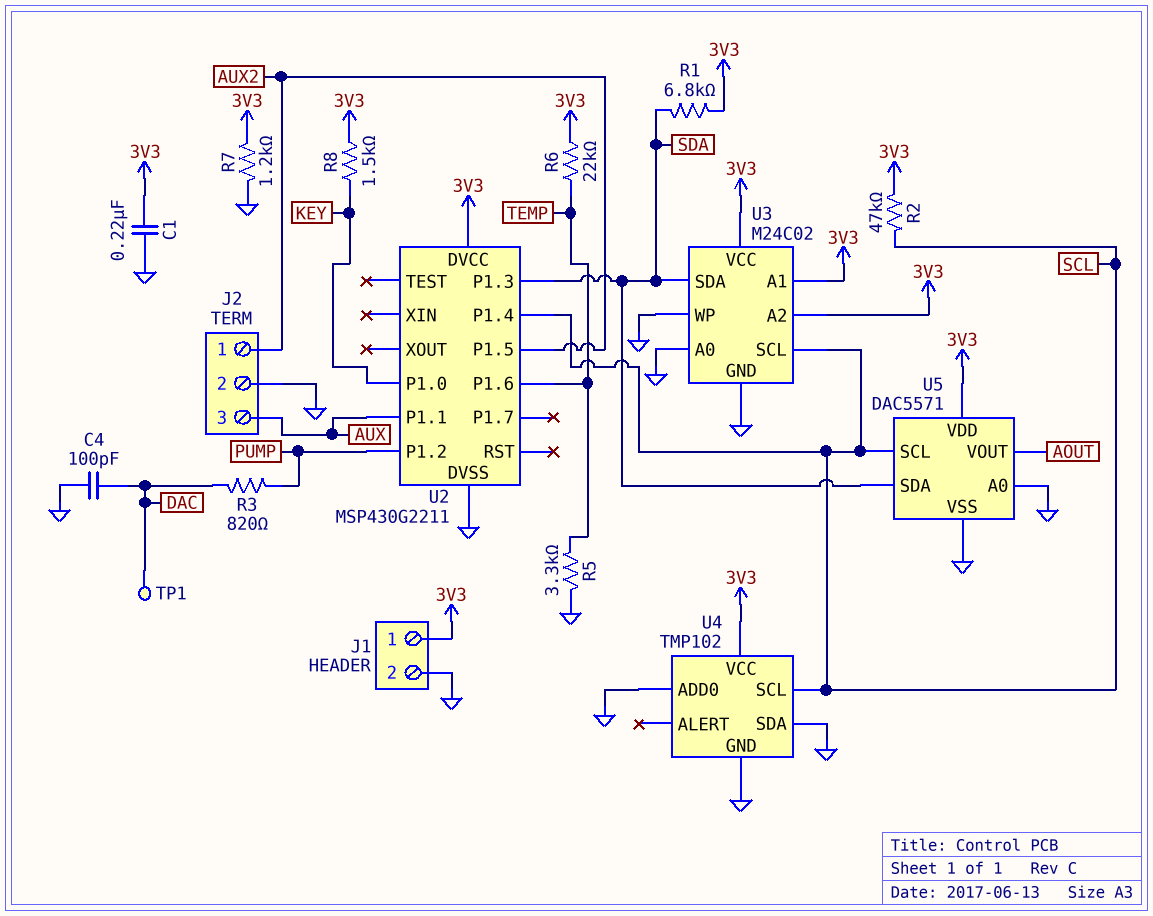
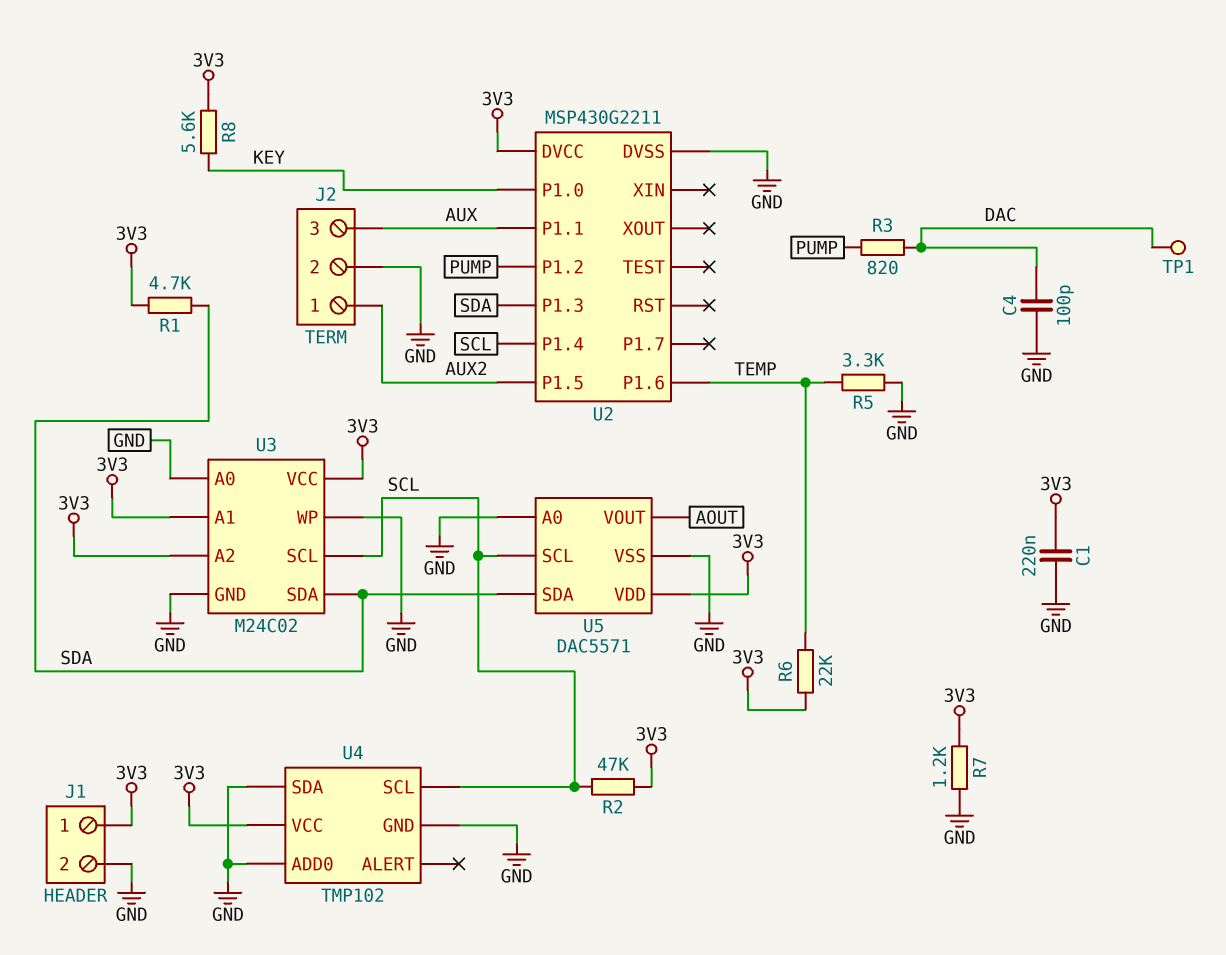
R1: 6.8k (3V3, SDA) -> 4.7k (3V3, SDA)
R8: 1.5k (3V3, KEY) -> 5.6k (3V3, KEY)

